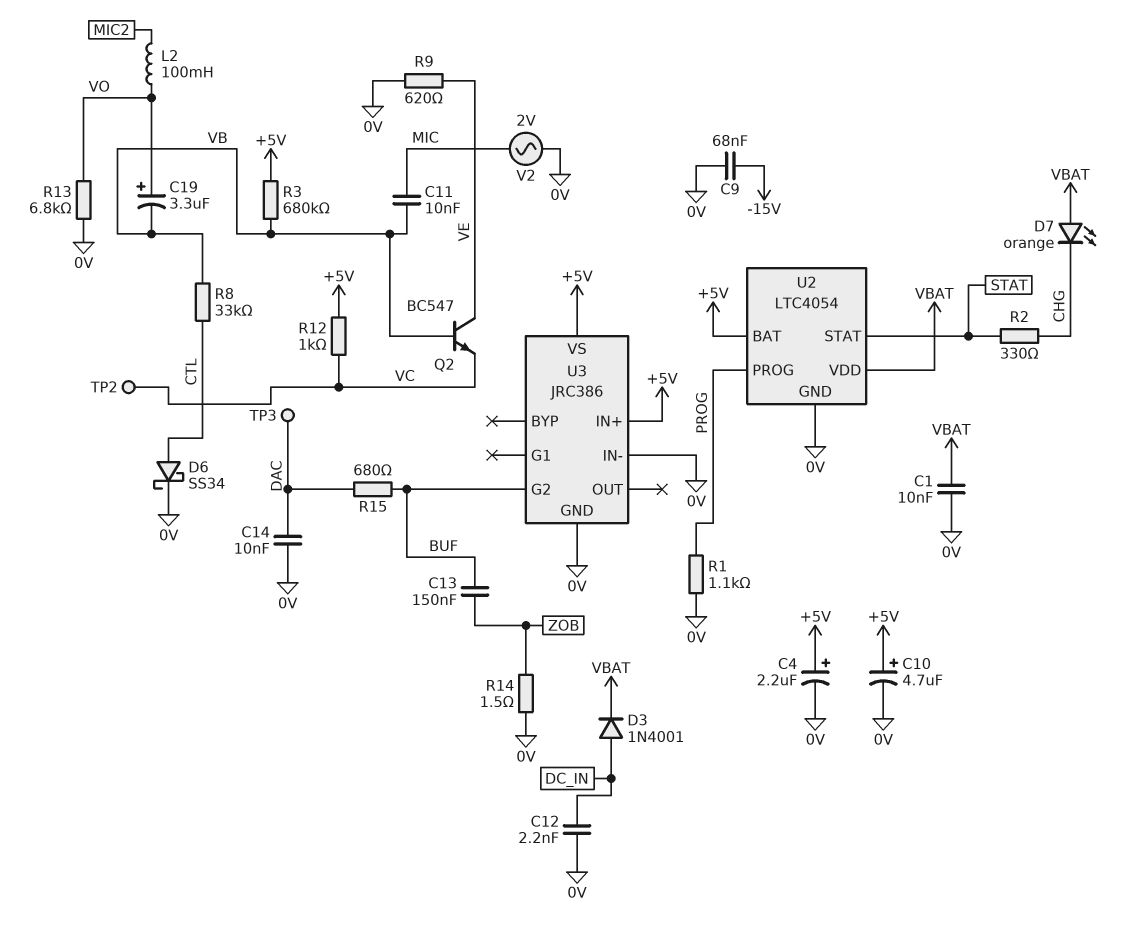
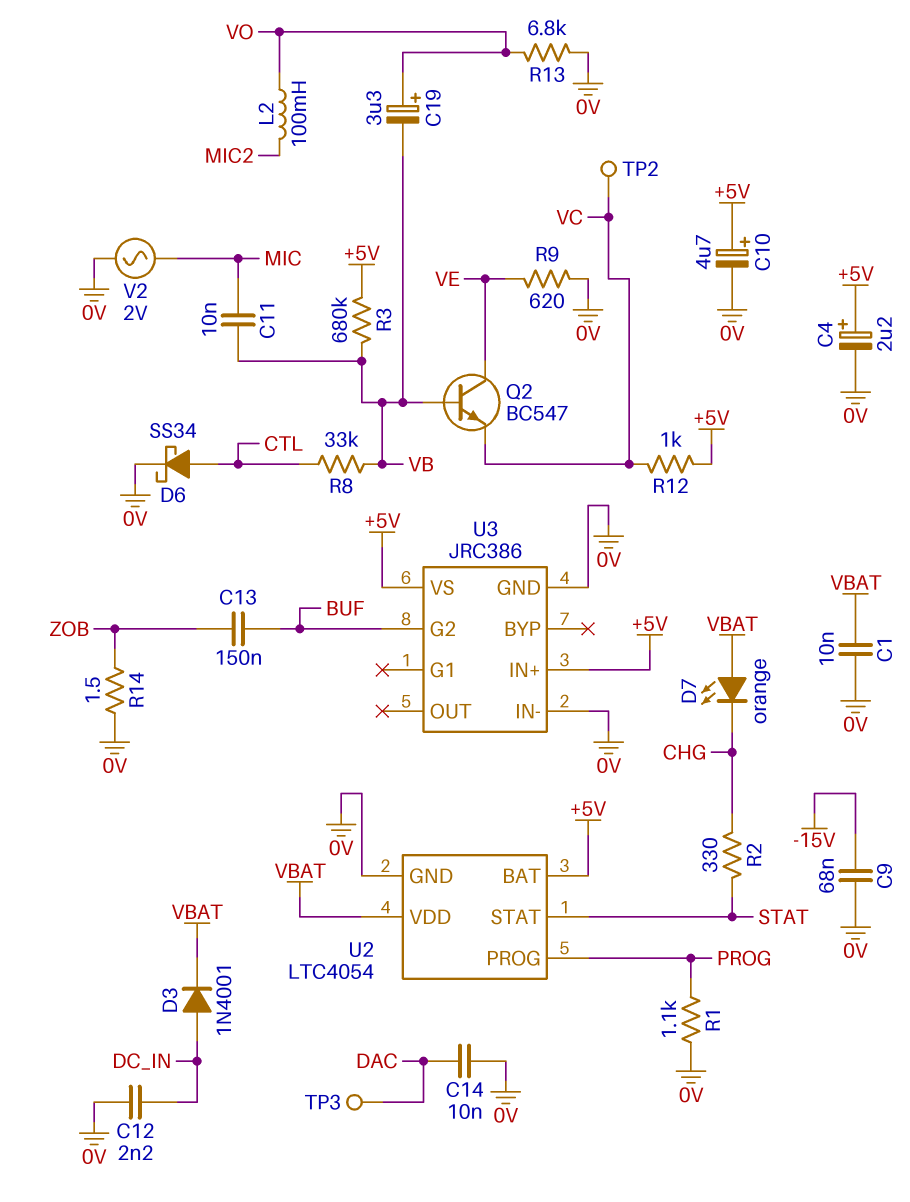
R15: 680 (BUF, DAC) -> none

